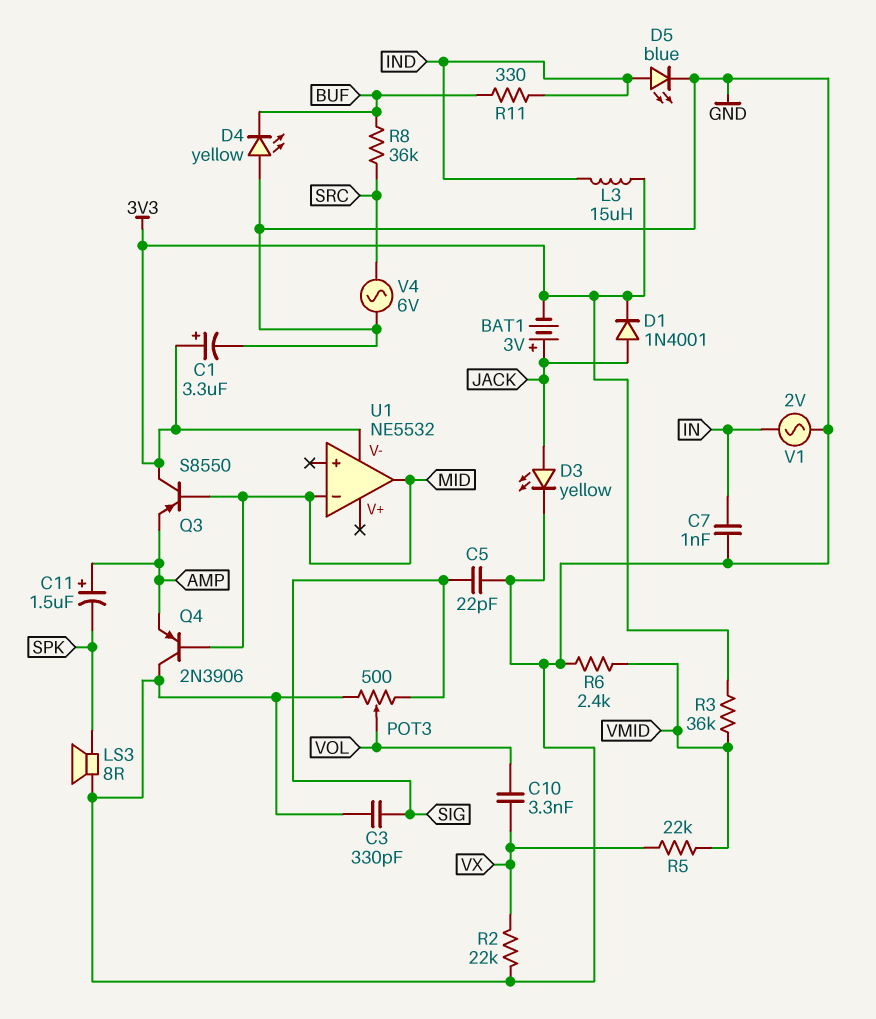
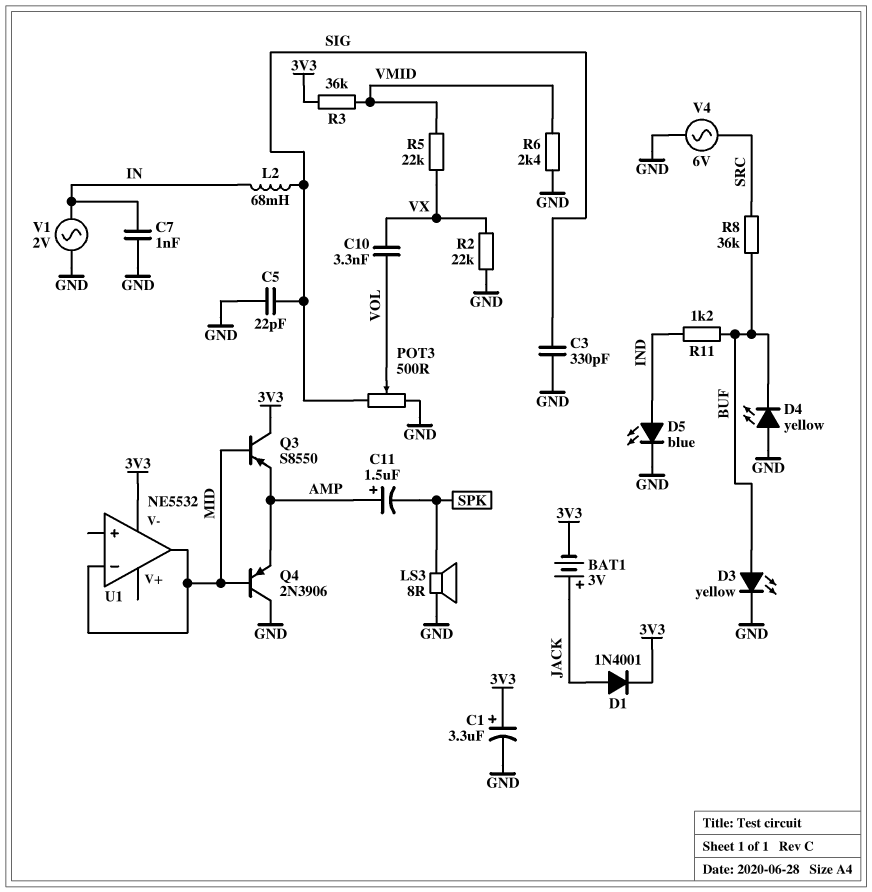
D3: LED yellow (A JACK, K GND) -> LED yellow (A BUF, K GND)
L2: none -> 68mH (IN, SIG)
L3: 15uH (3V3, IND) -> none
R11: 330 (BUF, IND) -> 1.2k (BUF, IND)

